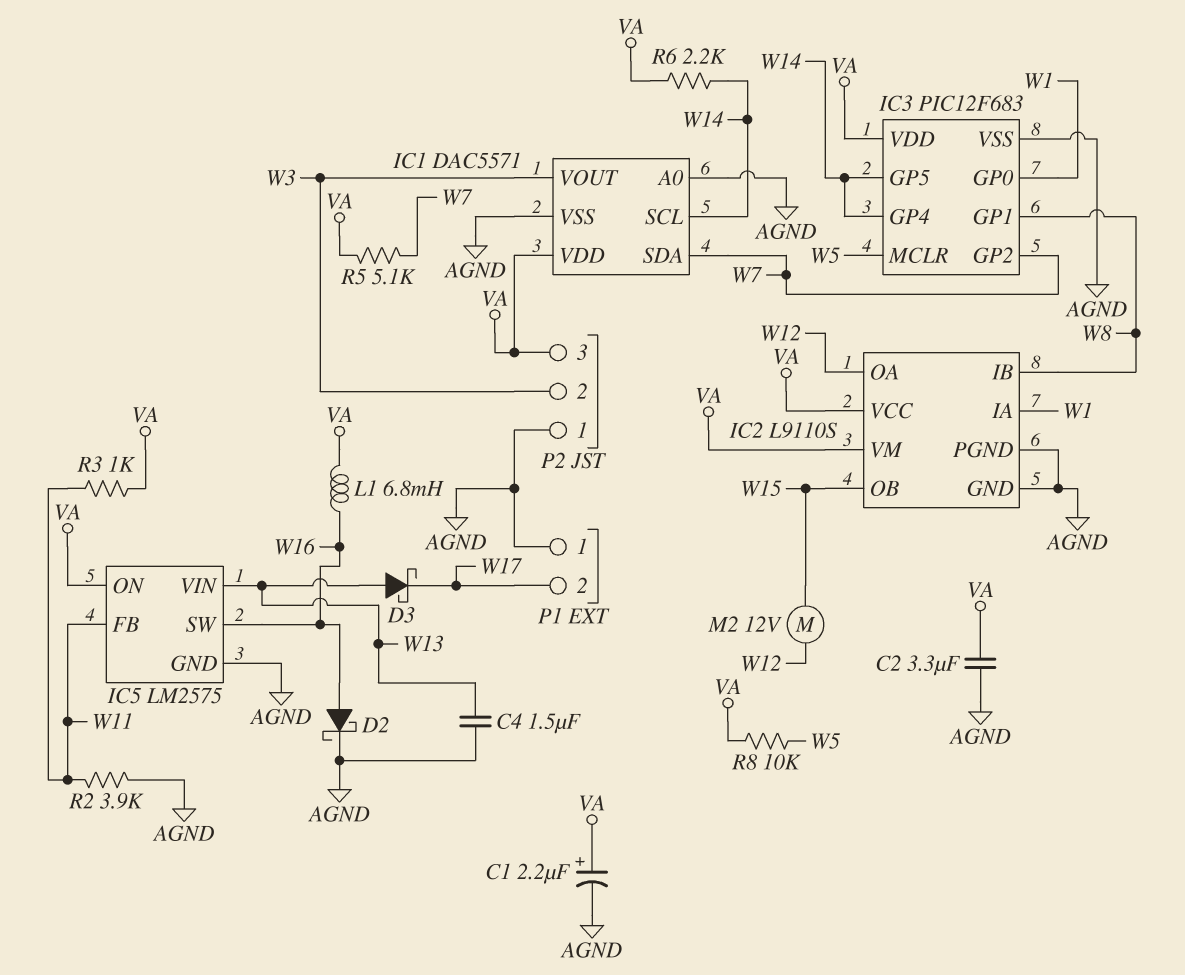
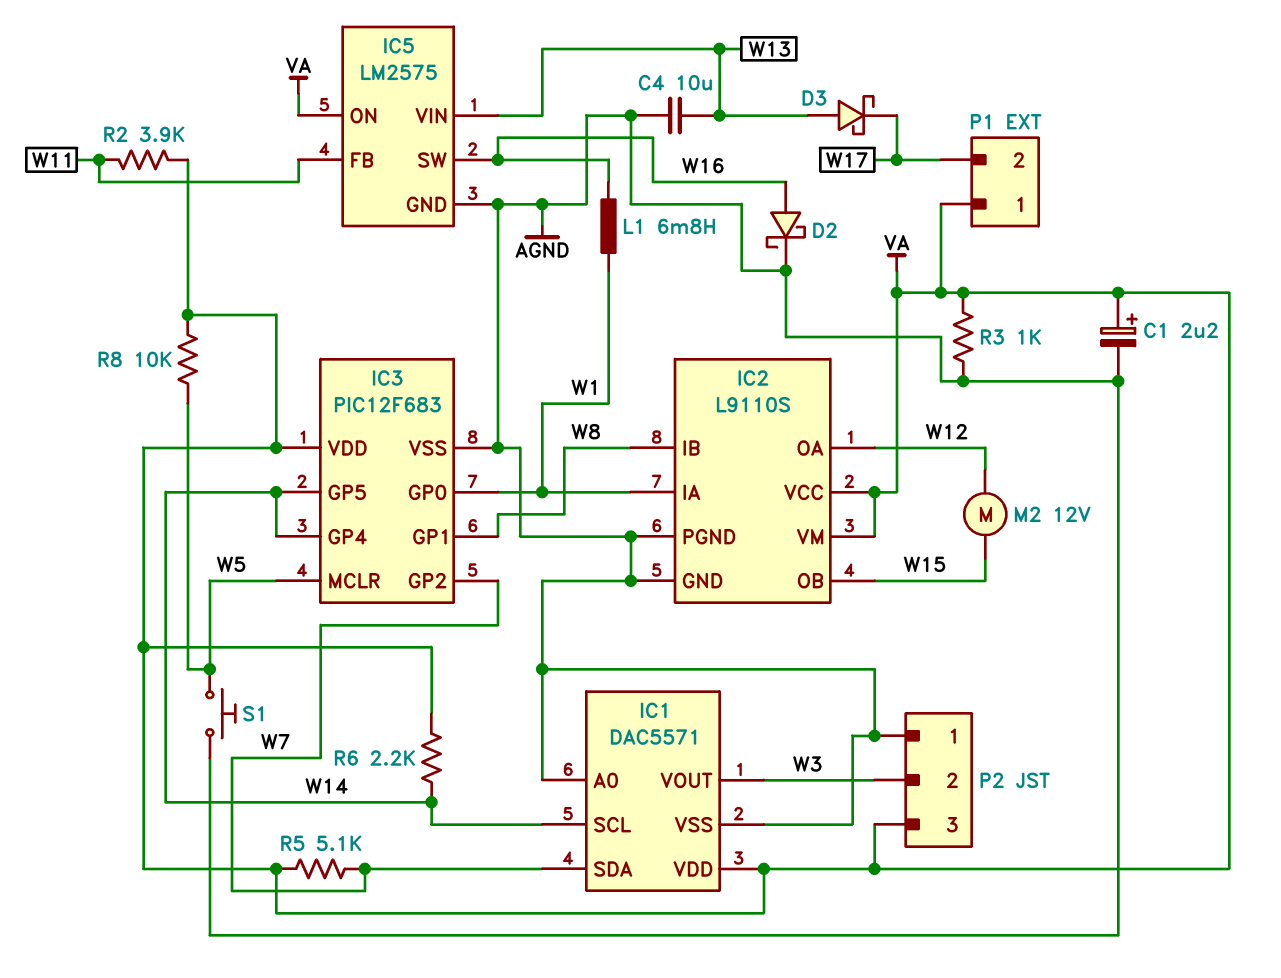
C2: 3.3uF (AGND, VA) -> none
C4: 1.5uF (AGND, W13) -> 10uF (AGND, W13)
L1: 6.8mH (VA, W16) -> 6.8mH (W1, W16)
P1 pin 1: AGND -> VA
R2: 3.9k (AGND, W11) -> 3.9k (VA, W11)
R3: 1k (VA, W11) -> 1k (AGND, VA)
S1: none -> button (AGND, W5)

